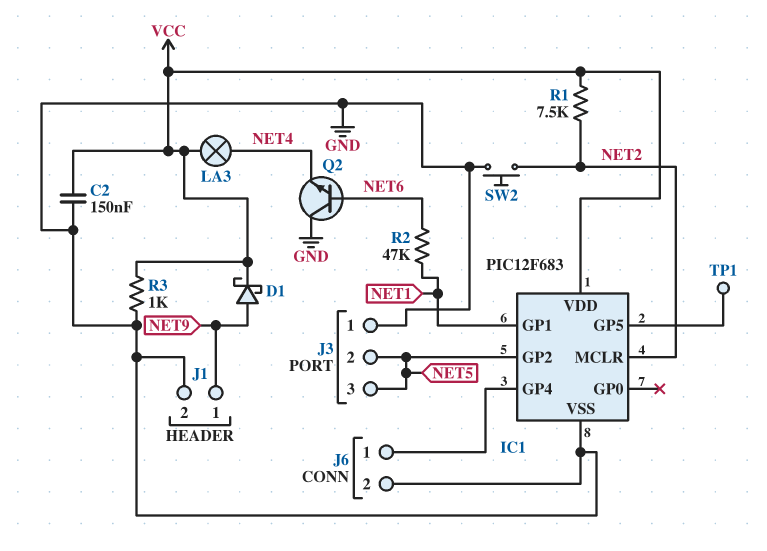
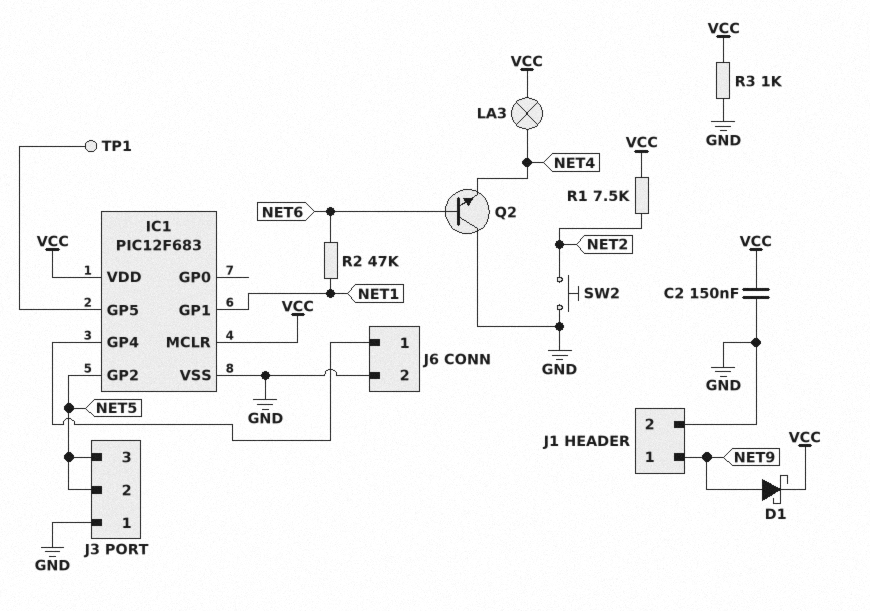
IC1 pin MCLR: NET2 -> VCC

